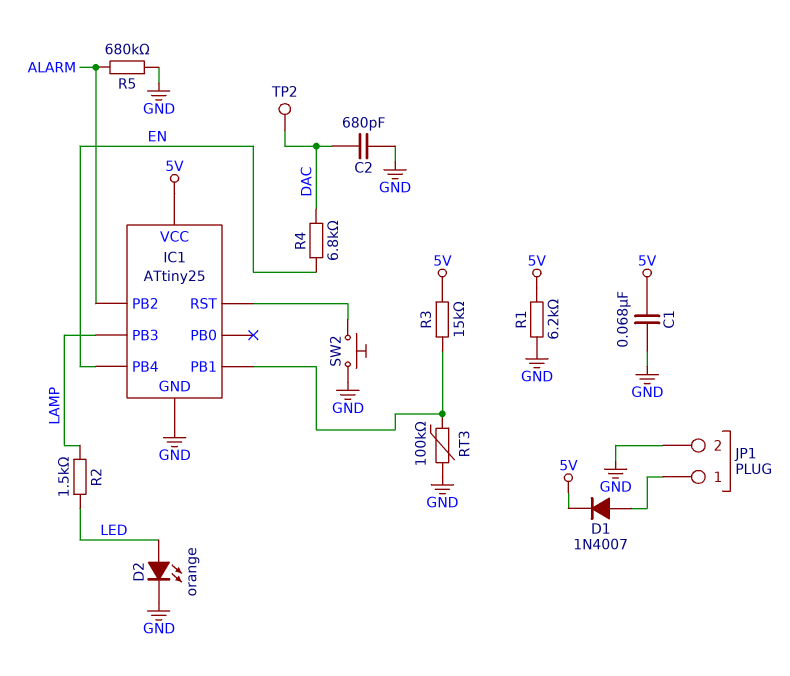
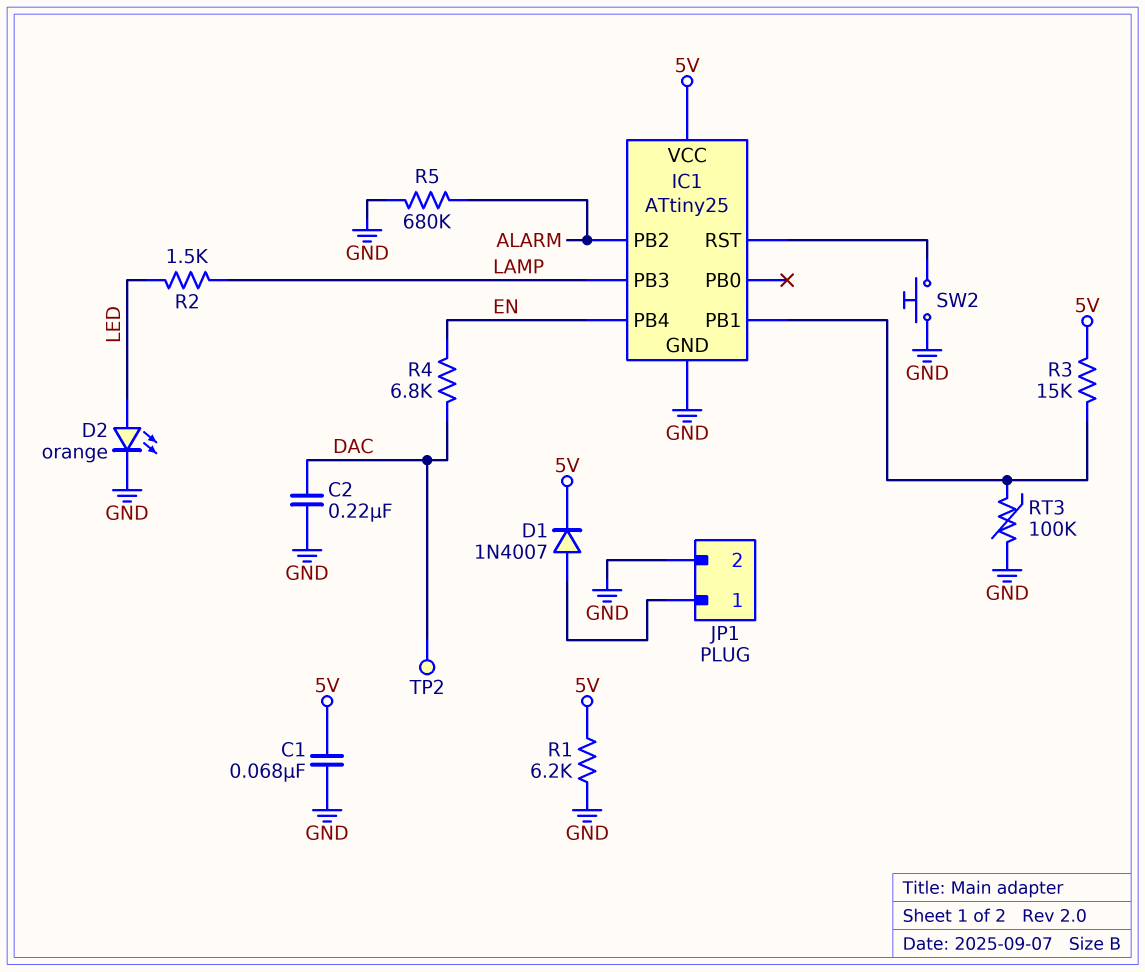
C2: 680pF (DAC, GND) -> 220nF (DAC, GND)

